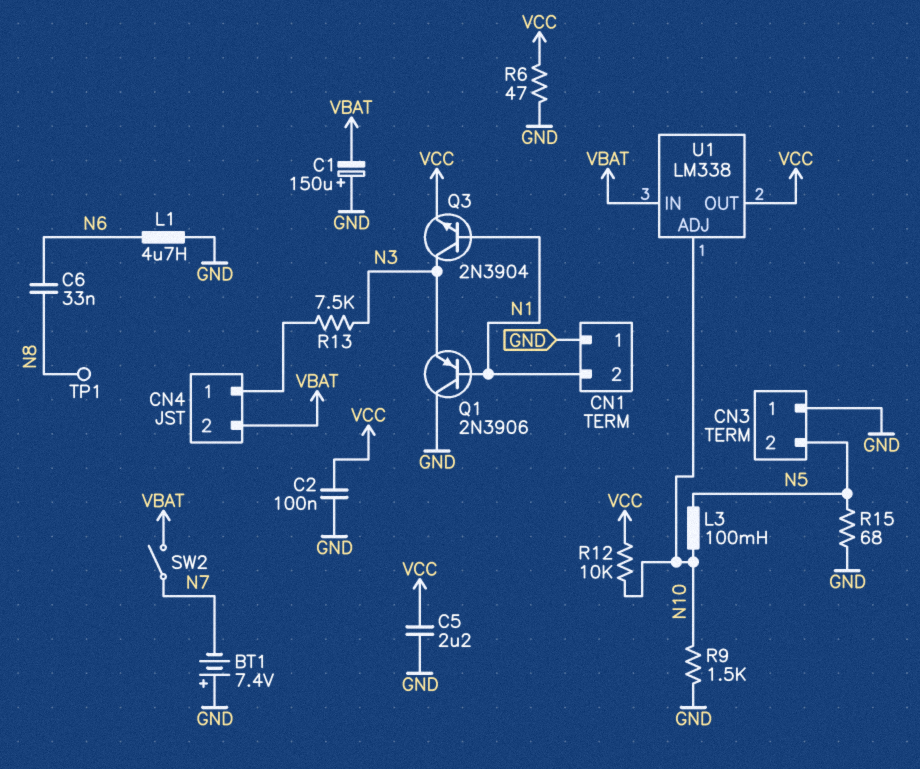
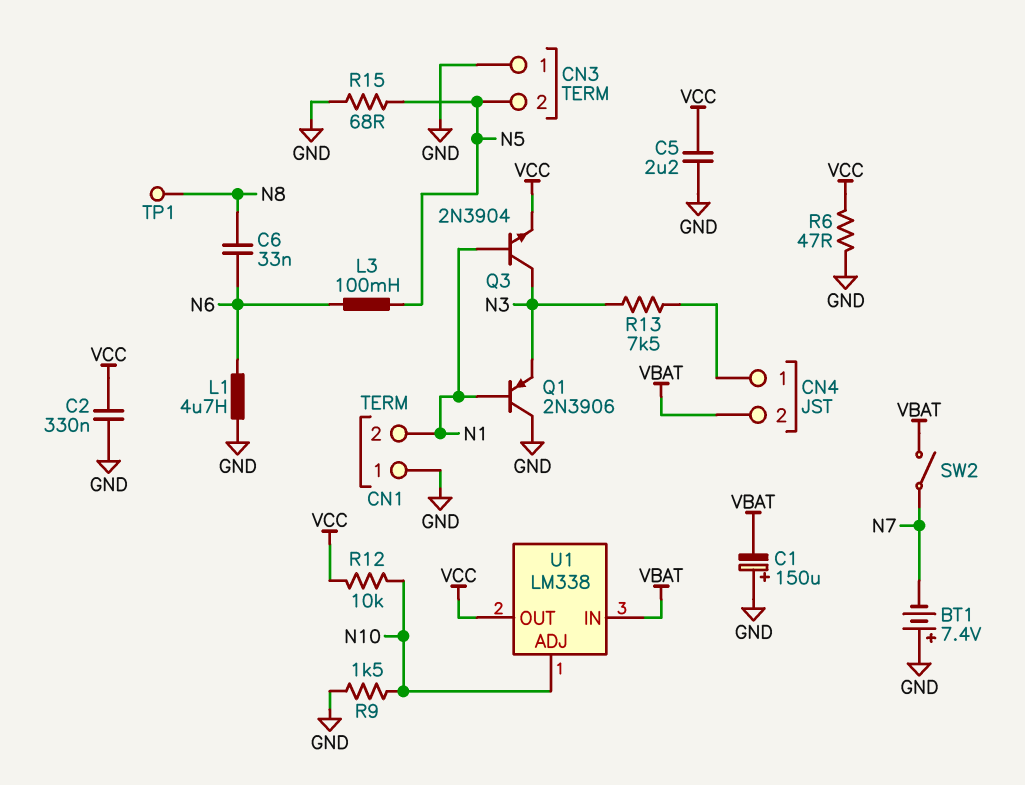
C2: 100nF (GND, VCC) -> 330nF (GND, VCC)
L3: 100mH (N5, N10) -> 100mH (N5, N6)

